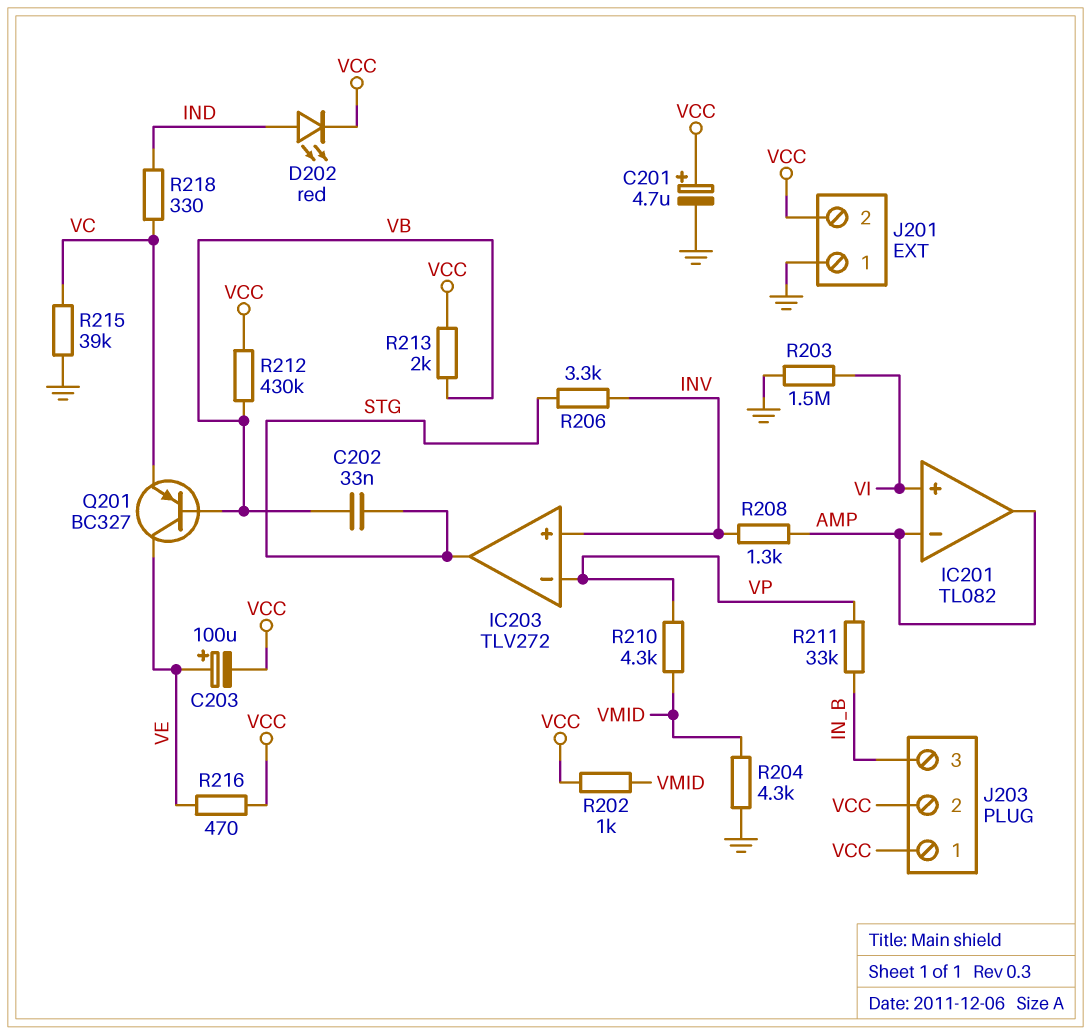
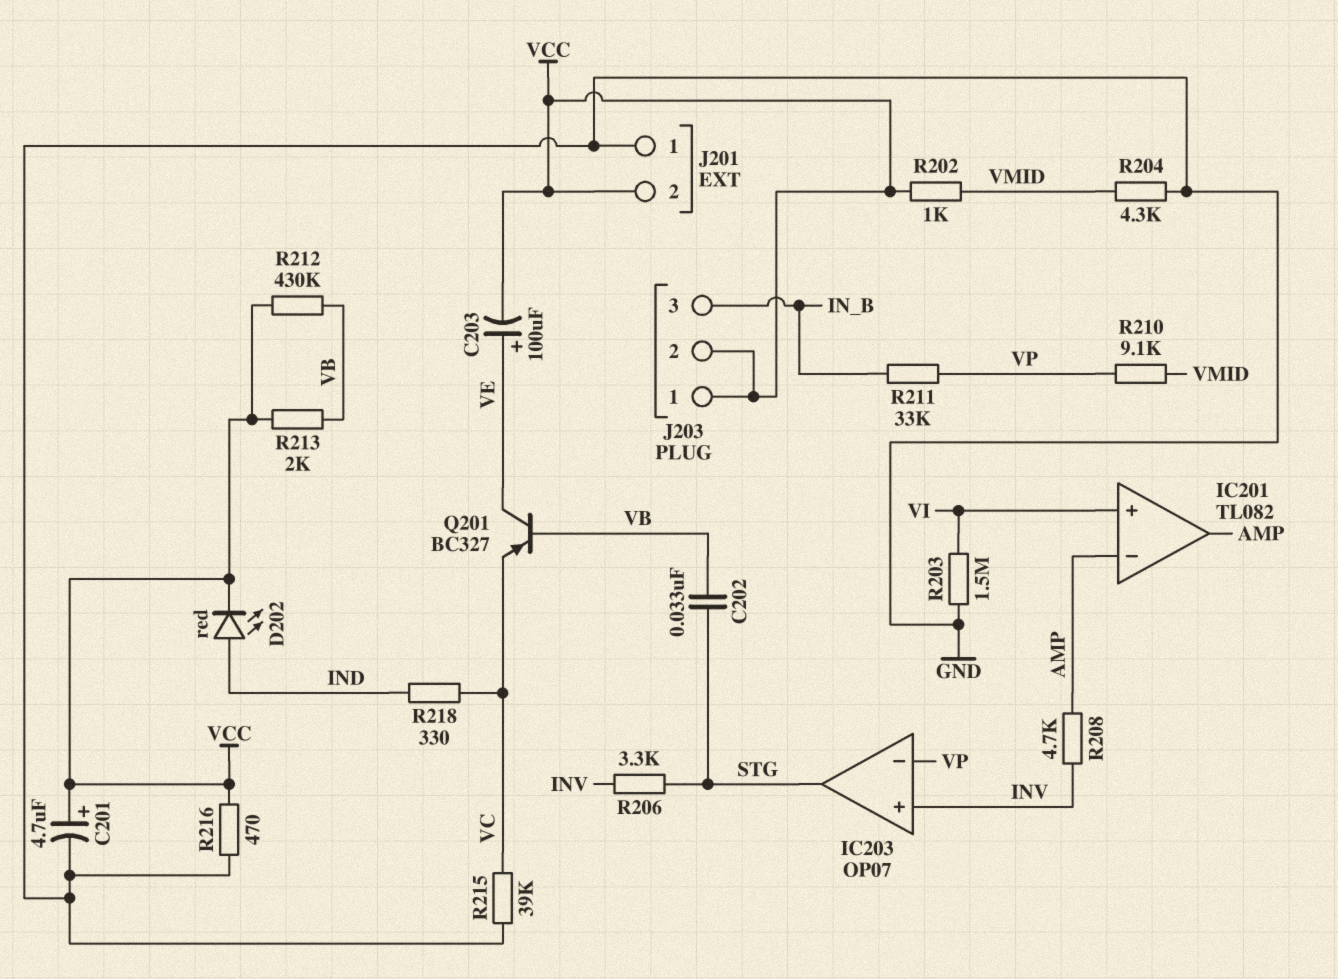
IC203: TLV272 -> OP07
R208: 1.3k (AMP, INV) -> 4.7k (AMP, INV)
R210: 4.3k (VMID, VP) -> 9.1k (VMID, VP)
R216: 470 (VCC, VE) -> 470 (GND, VCC)

